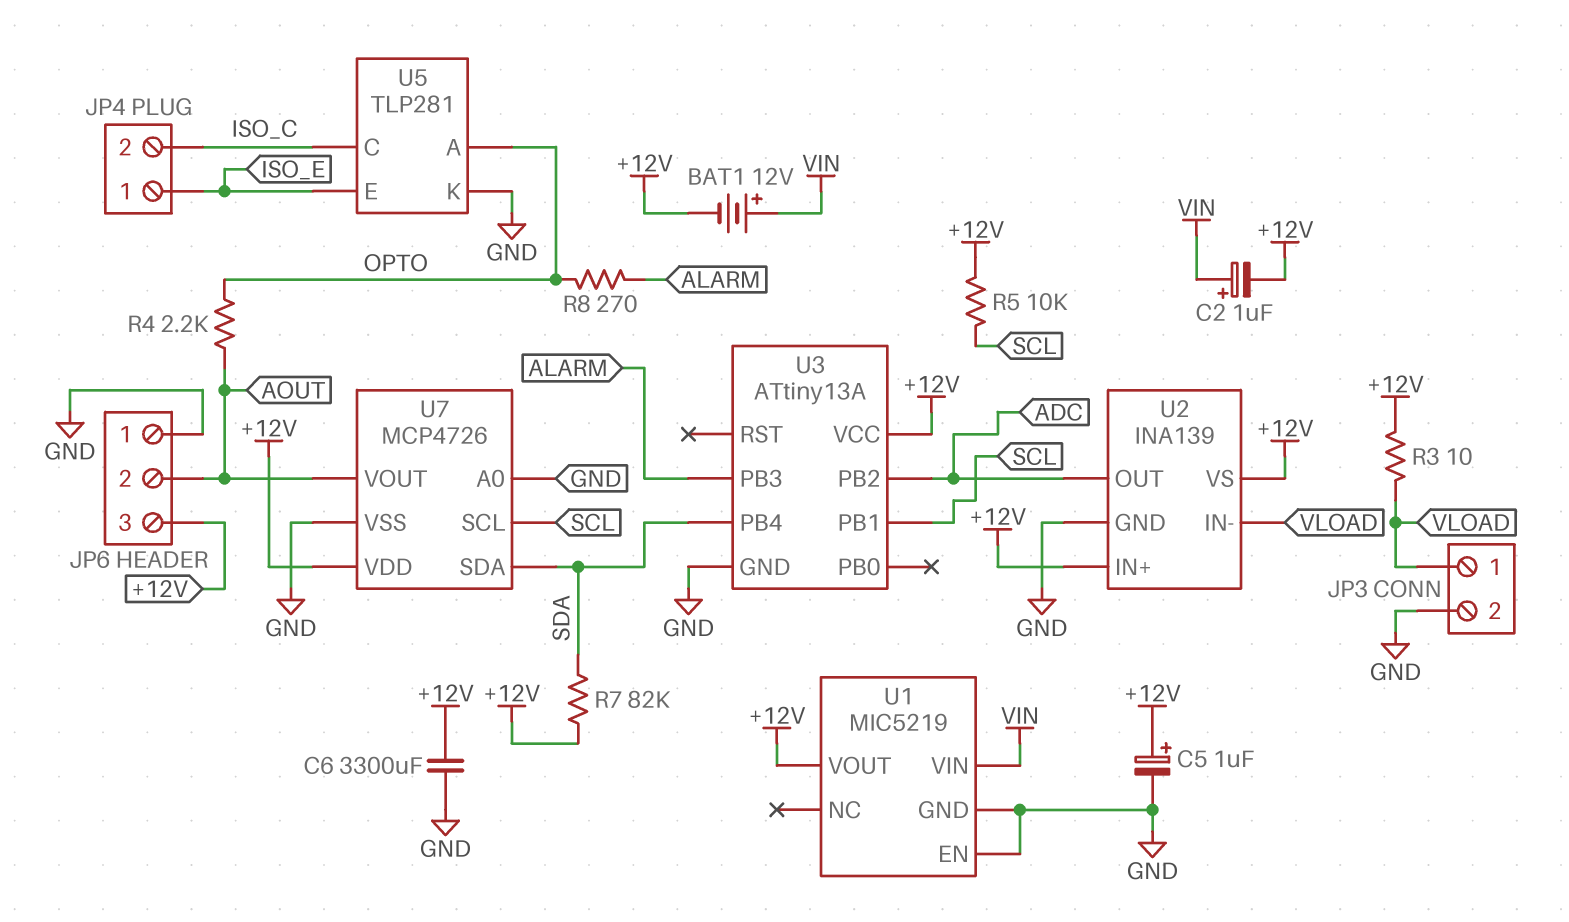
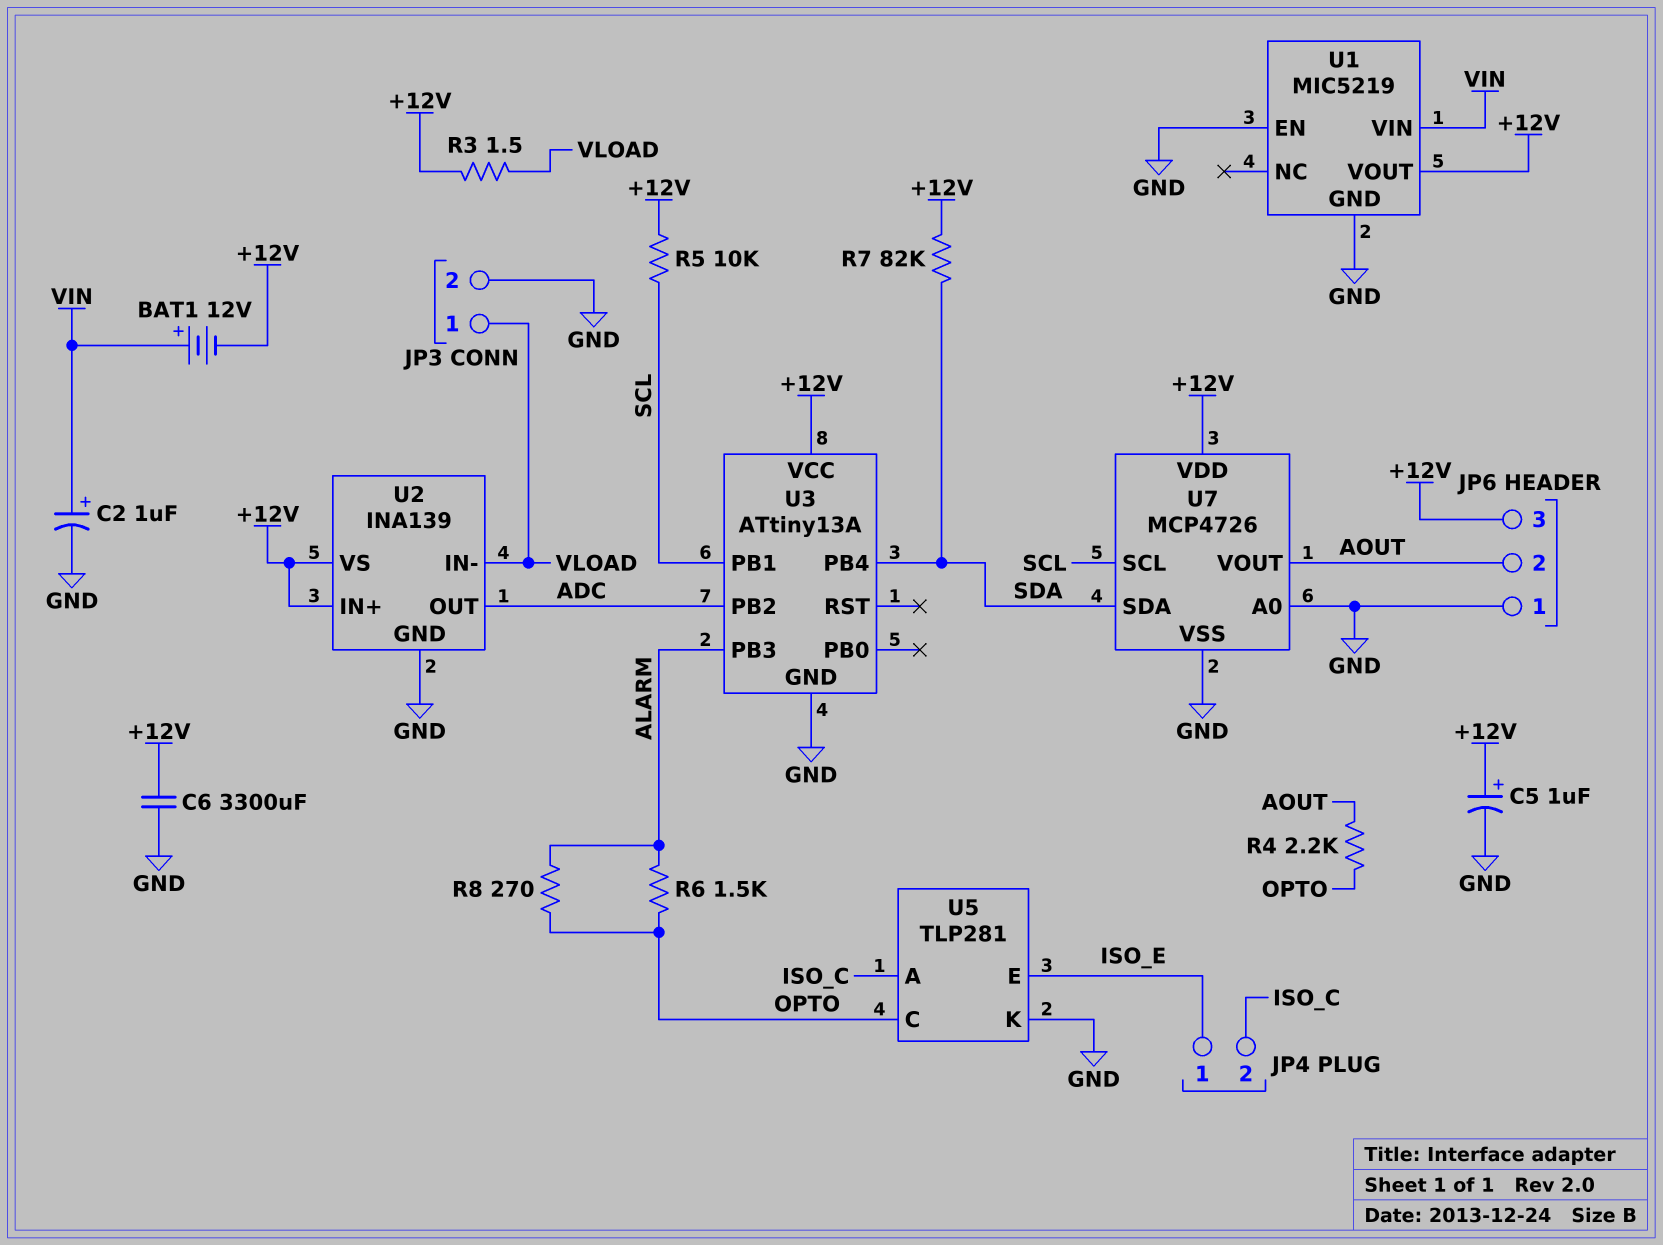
C2: 1uF (plus VIN, minus +12V) -> 1uF (plus VIN, minus GND)
R3: 10 (+12V, VLOAD) -> 1.5 (+12V, VLOAD)
R6: none -> 1.5k (ALARM, OPTO)
U5 pin A: OPTO -> ISO_C
U5 pin C: ISO_C -> OPTO

